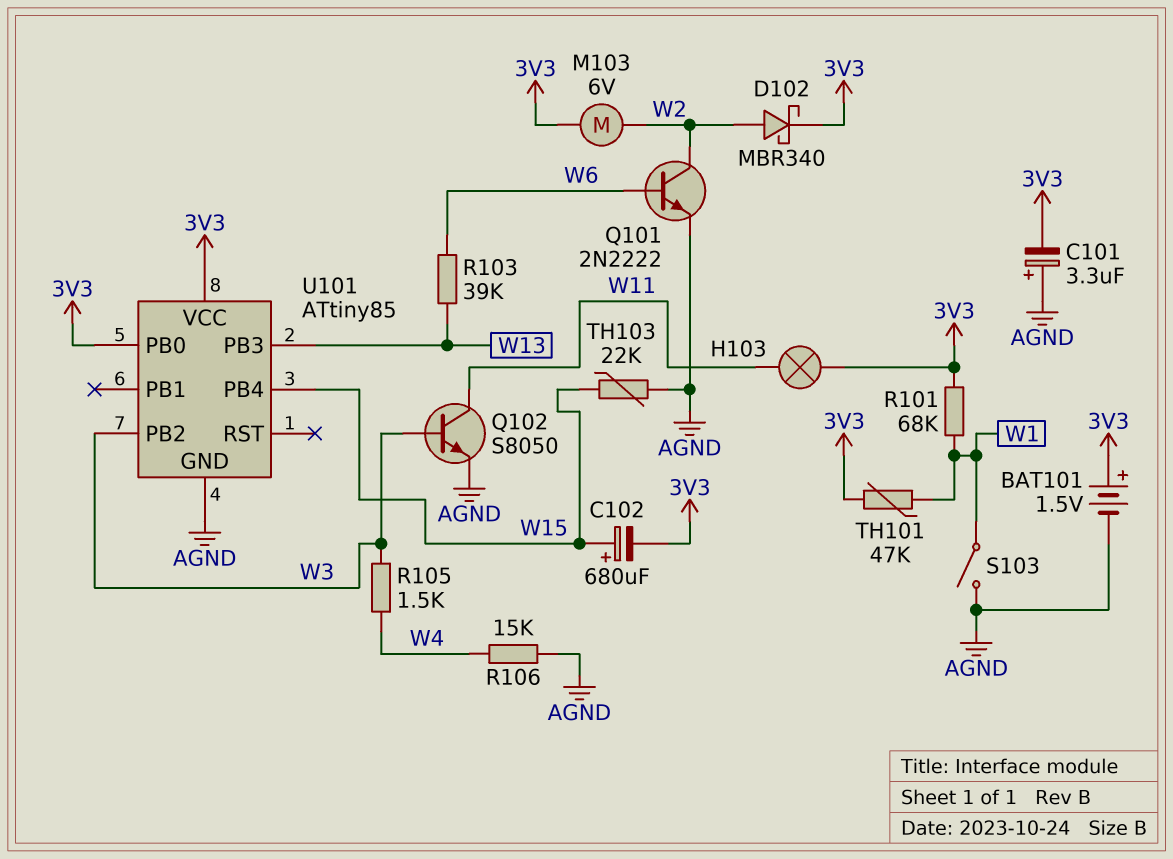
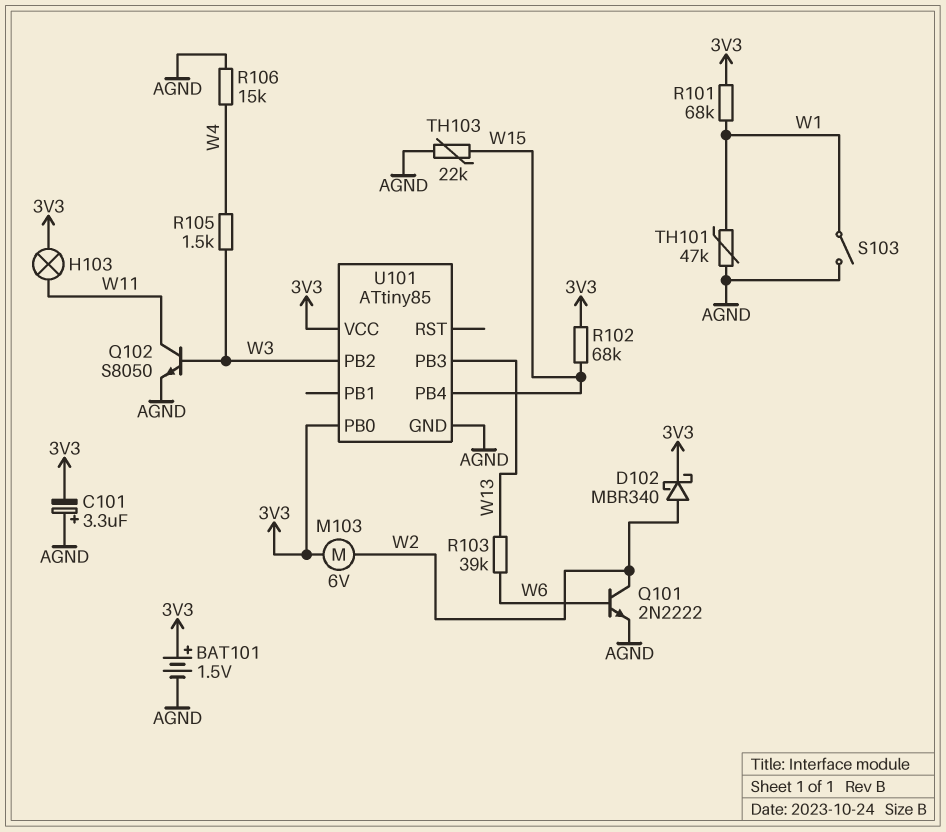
C102: 680uF (plus W15, minus 3V3) -> none
R102: none -> 68k (3V3, W15)
TH101: 47k (3V3, W1) -> 47k (AGND, W1)

